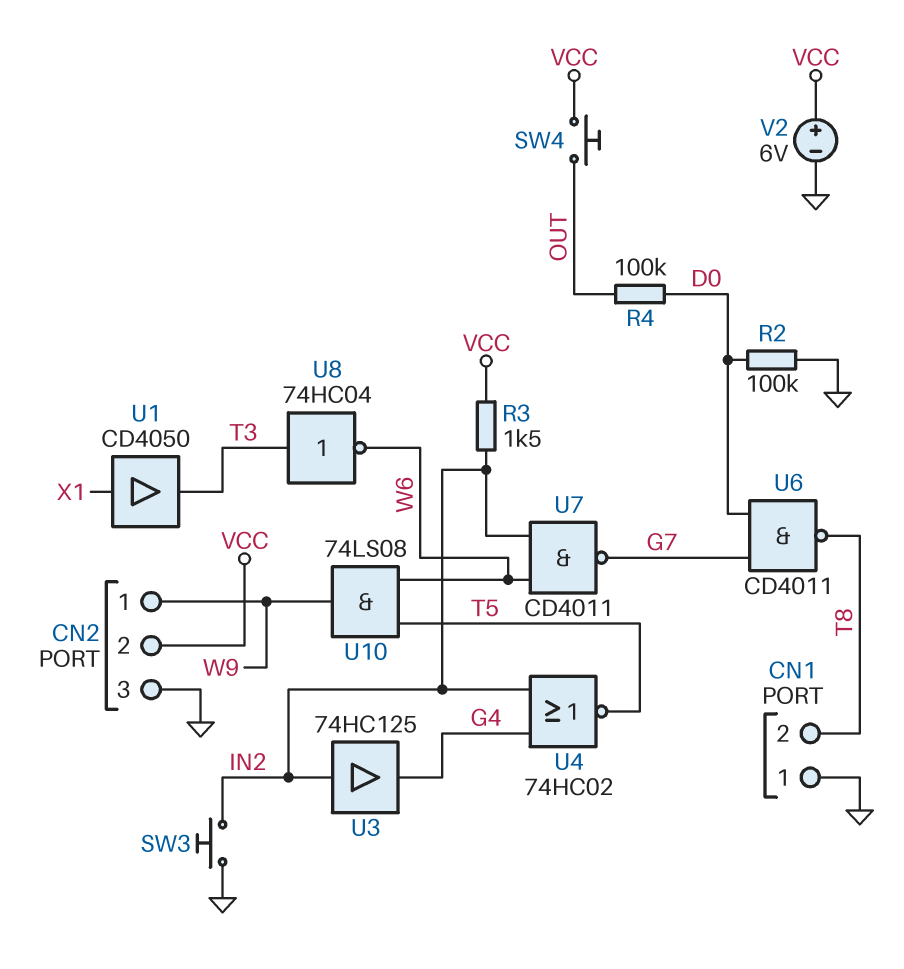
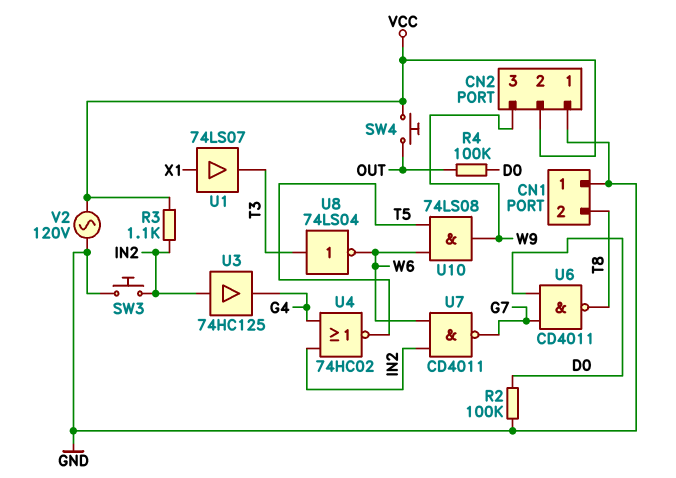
CN2 pin 1: W9 -> GND
CN2 pin 3: GND -> W9
R3: 1.5k (IN2, VCC) -> 1.1k (IN2, VCC)
U1: buffer CD4050 (in X1, out T3) -> buffer 74LS07 (in X1, out T3)
U8: NOT 74HC04 (in T3, out W6) -> NOT 74LS04 (in T3, out W6)
V2: 6V (plus VCC, minus GND) -> AC 120V (GND, VCC)

